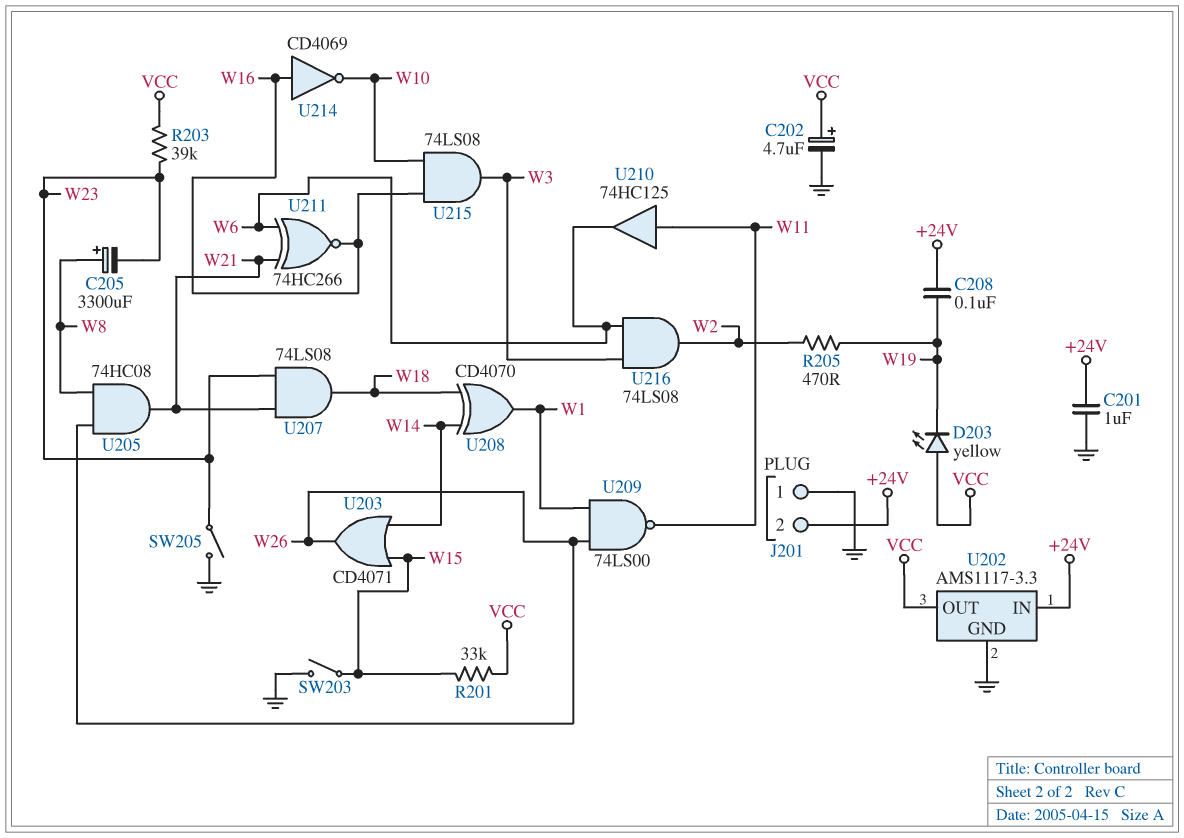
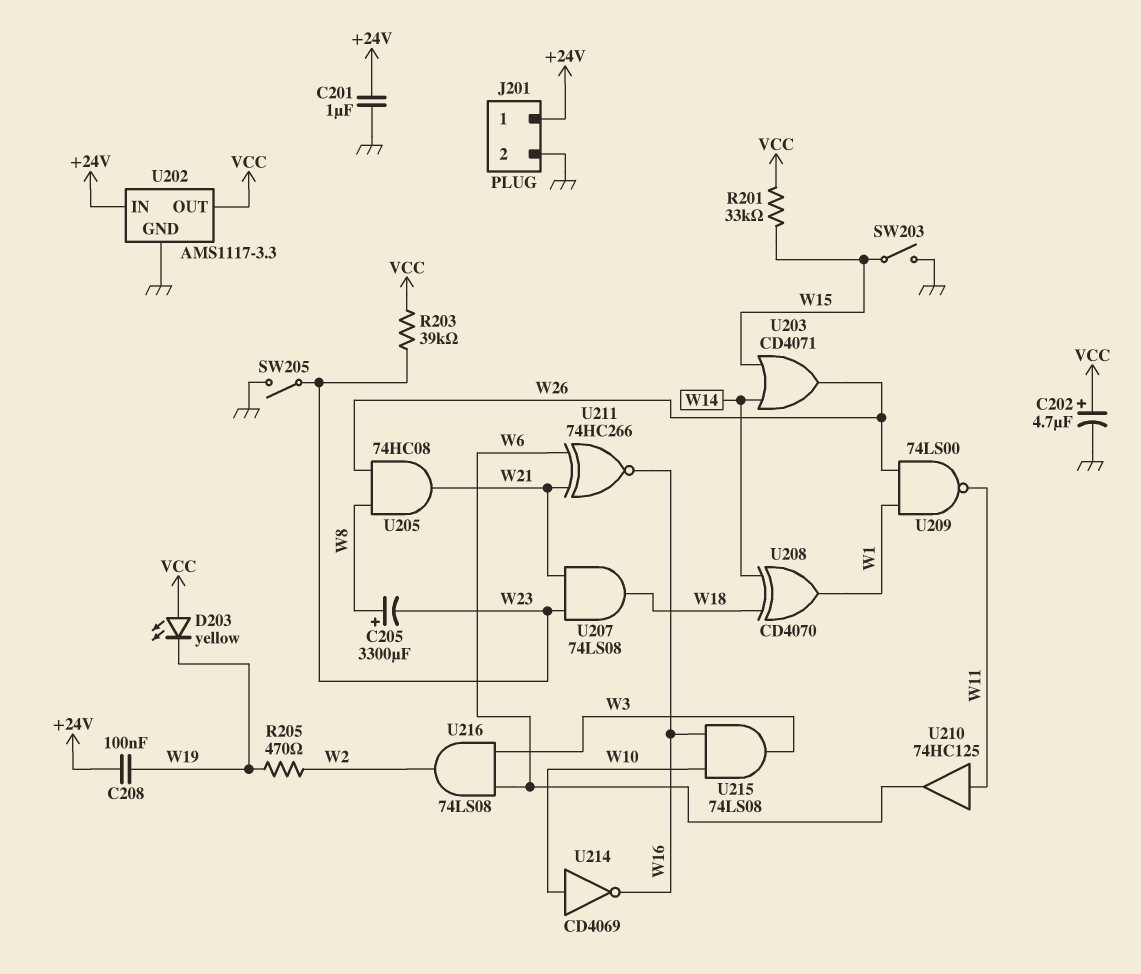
J201 pin 1: GND -> +24V
J201 pin 2: +24V -> GND
U214: NOT CD4069 (in W16, out W10) -> NOT CD4069 (in W10, out W16)

